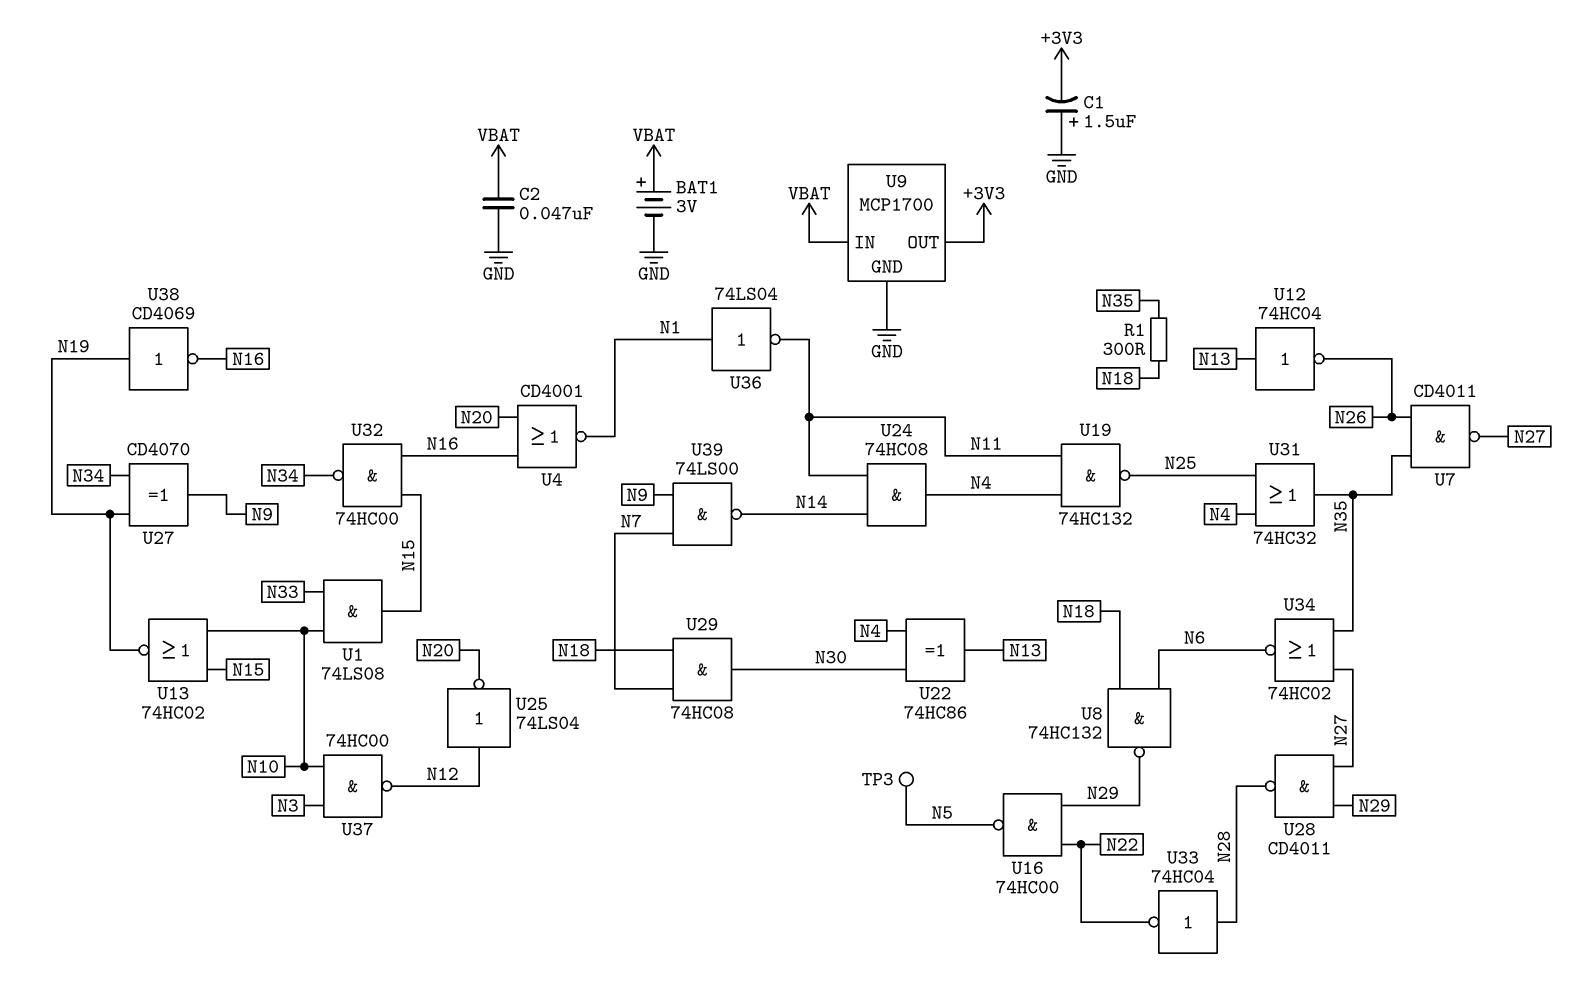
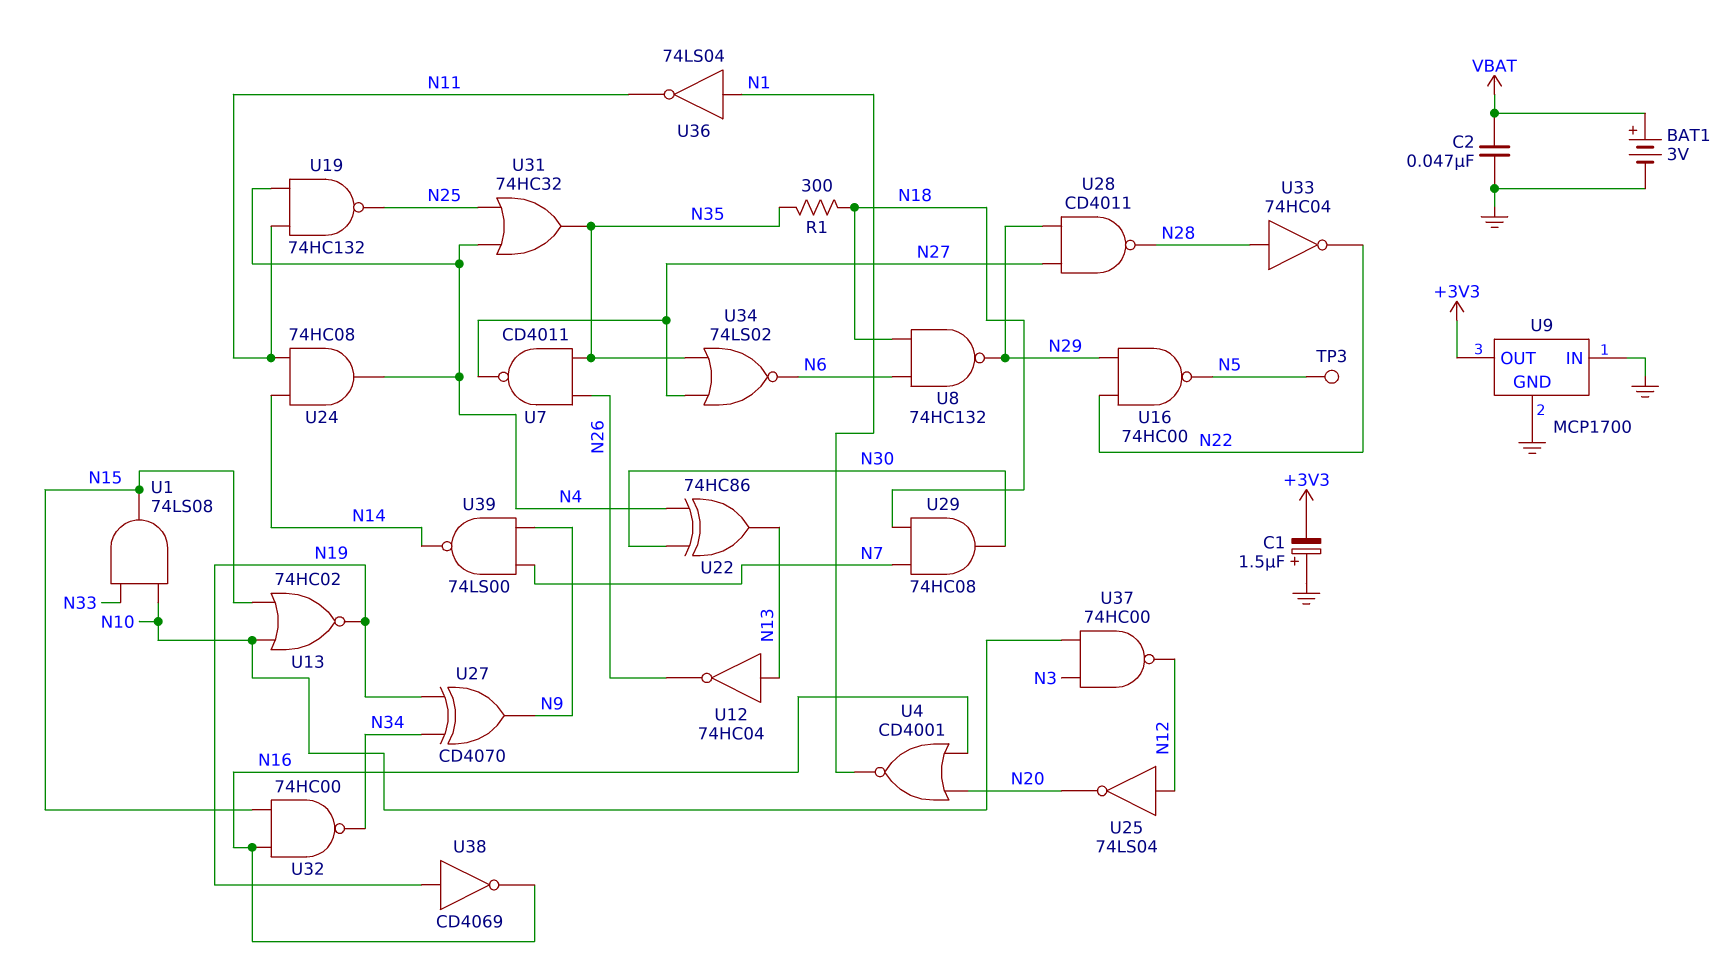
U9 pin IN: VBAT -> GND
U34: NOR 74HC02 (in N27, in N35, out N6) -> NOR 74LS02 (in N27, in N35, out N6)

